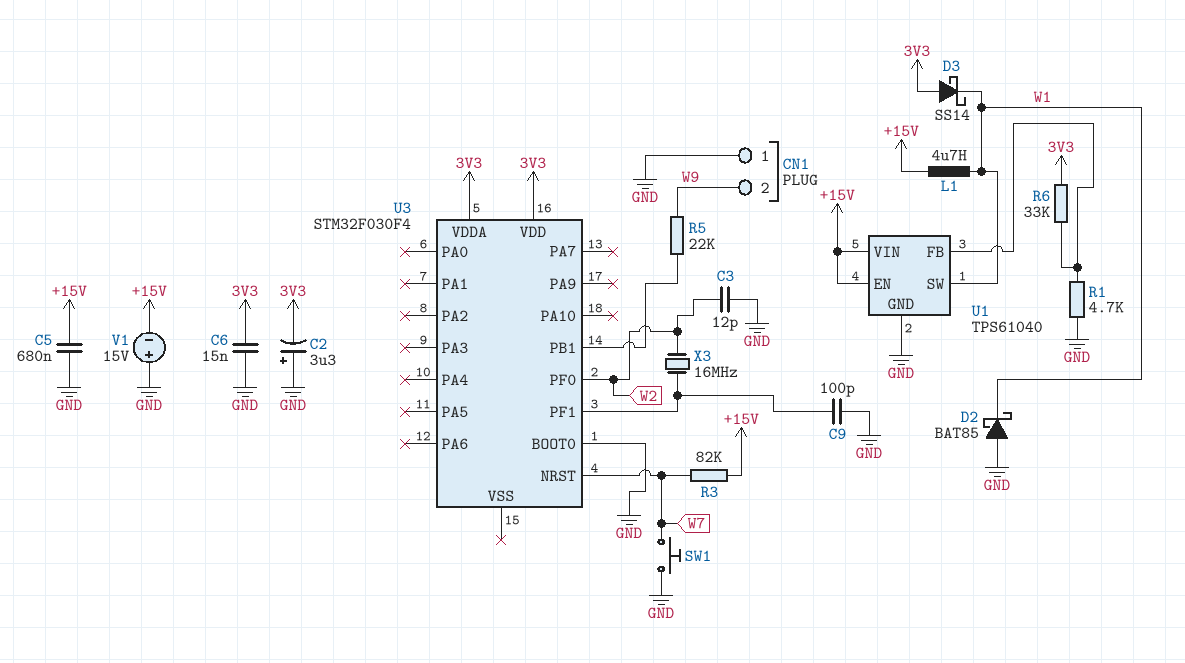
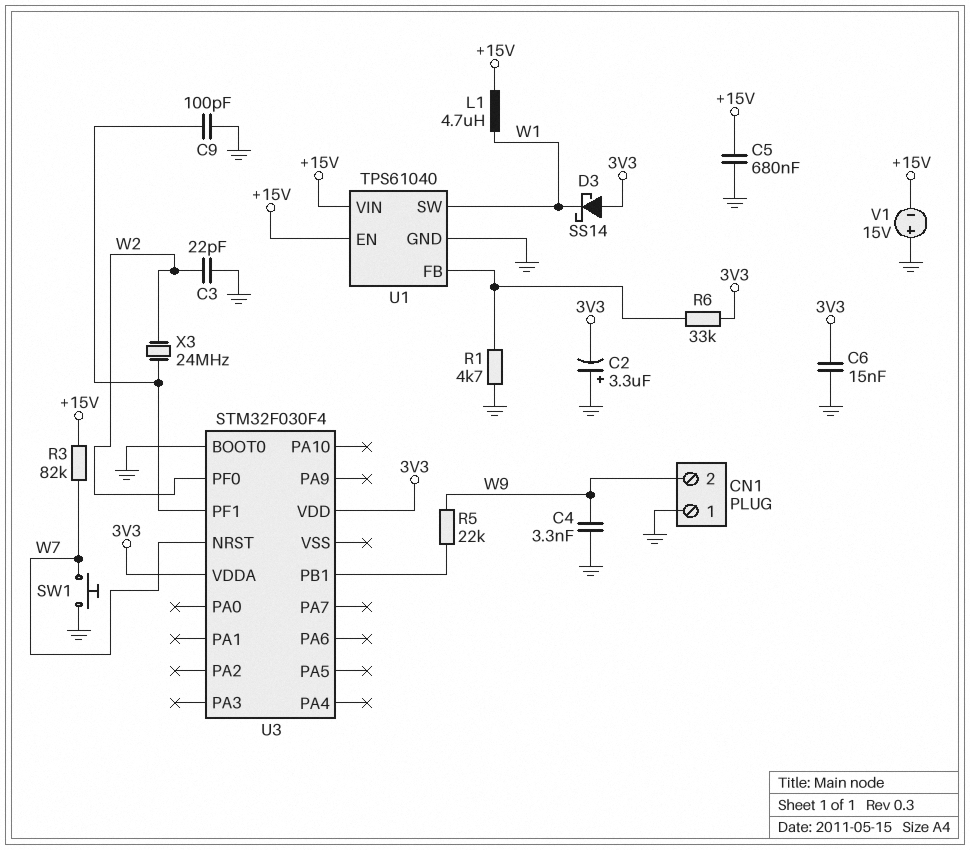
C3: 12pF (GND, W2) -> 22pF (GND, W2)
C4: none -> 3.3nF (GND, W9)
D2: schottky BAT85 (A GND, K W1) -> none
X3: 16MHz (U3/PF1, W2) -> 24MHz (U3/PF1, W2)

